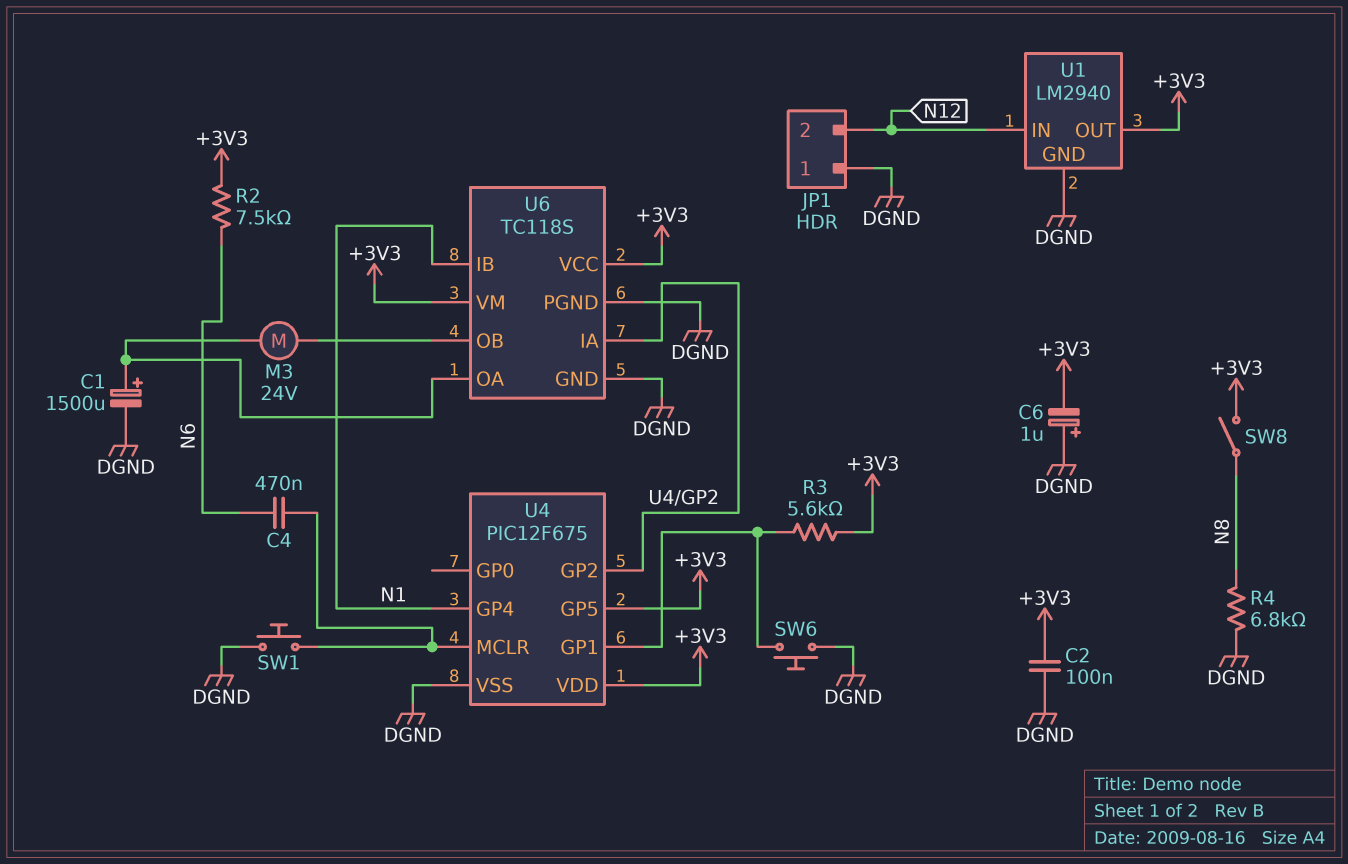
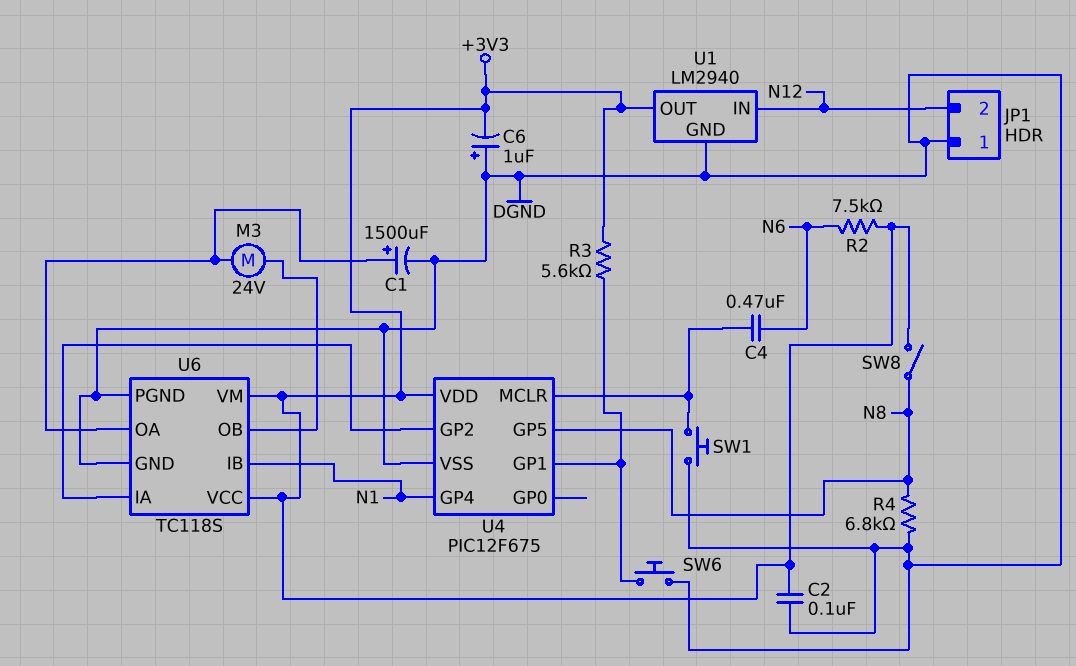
U4 pin GP5: +3V3 -> N8

